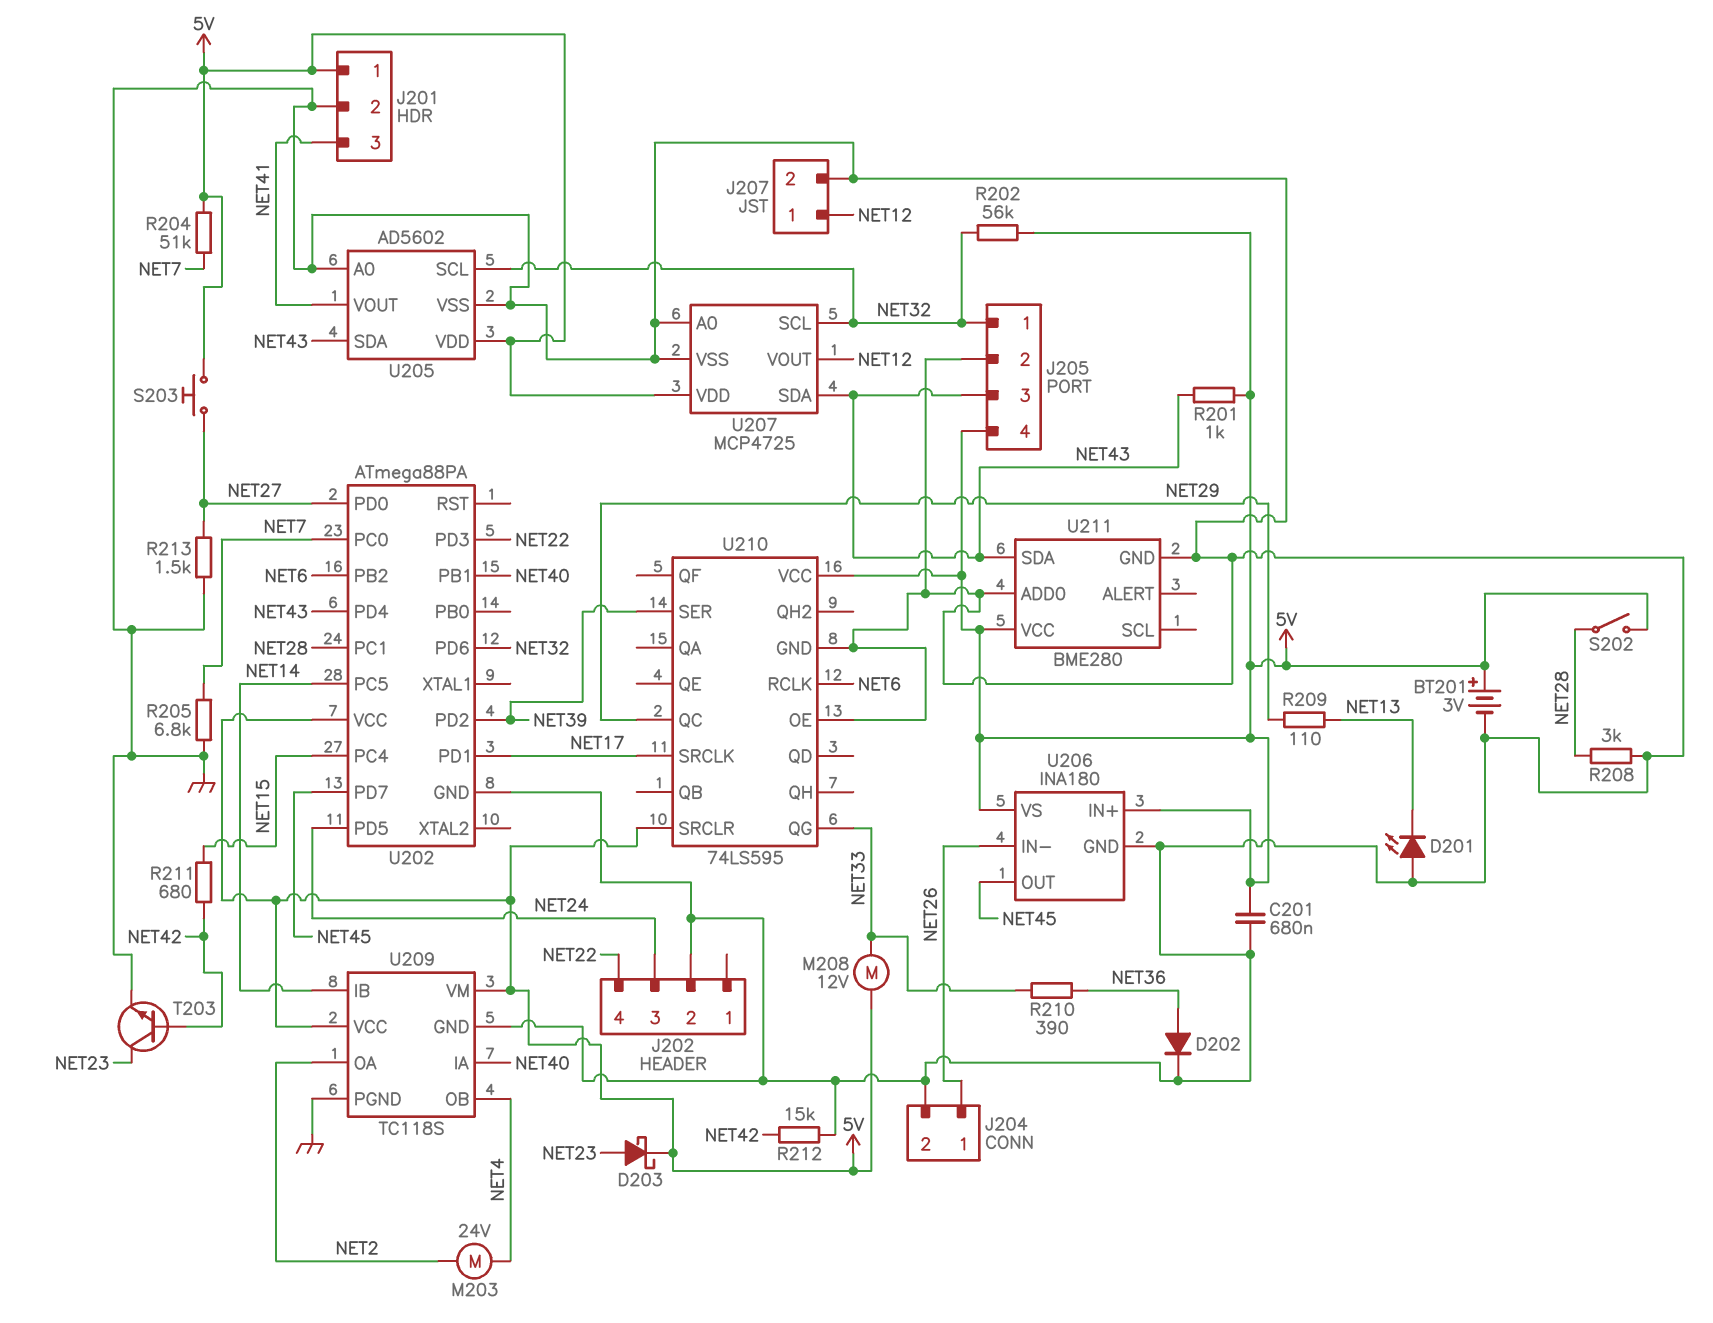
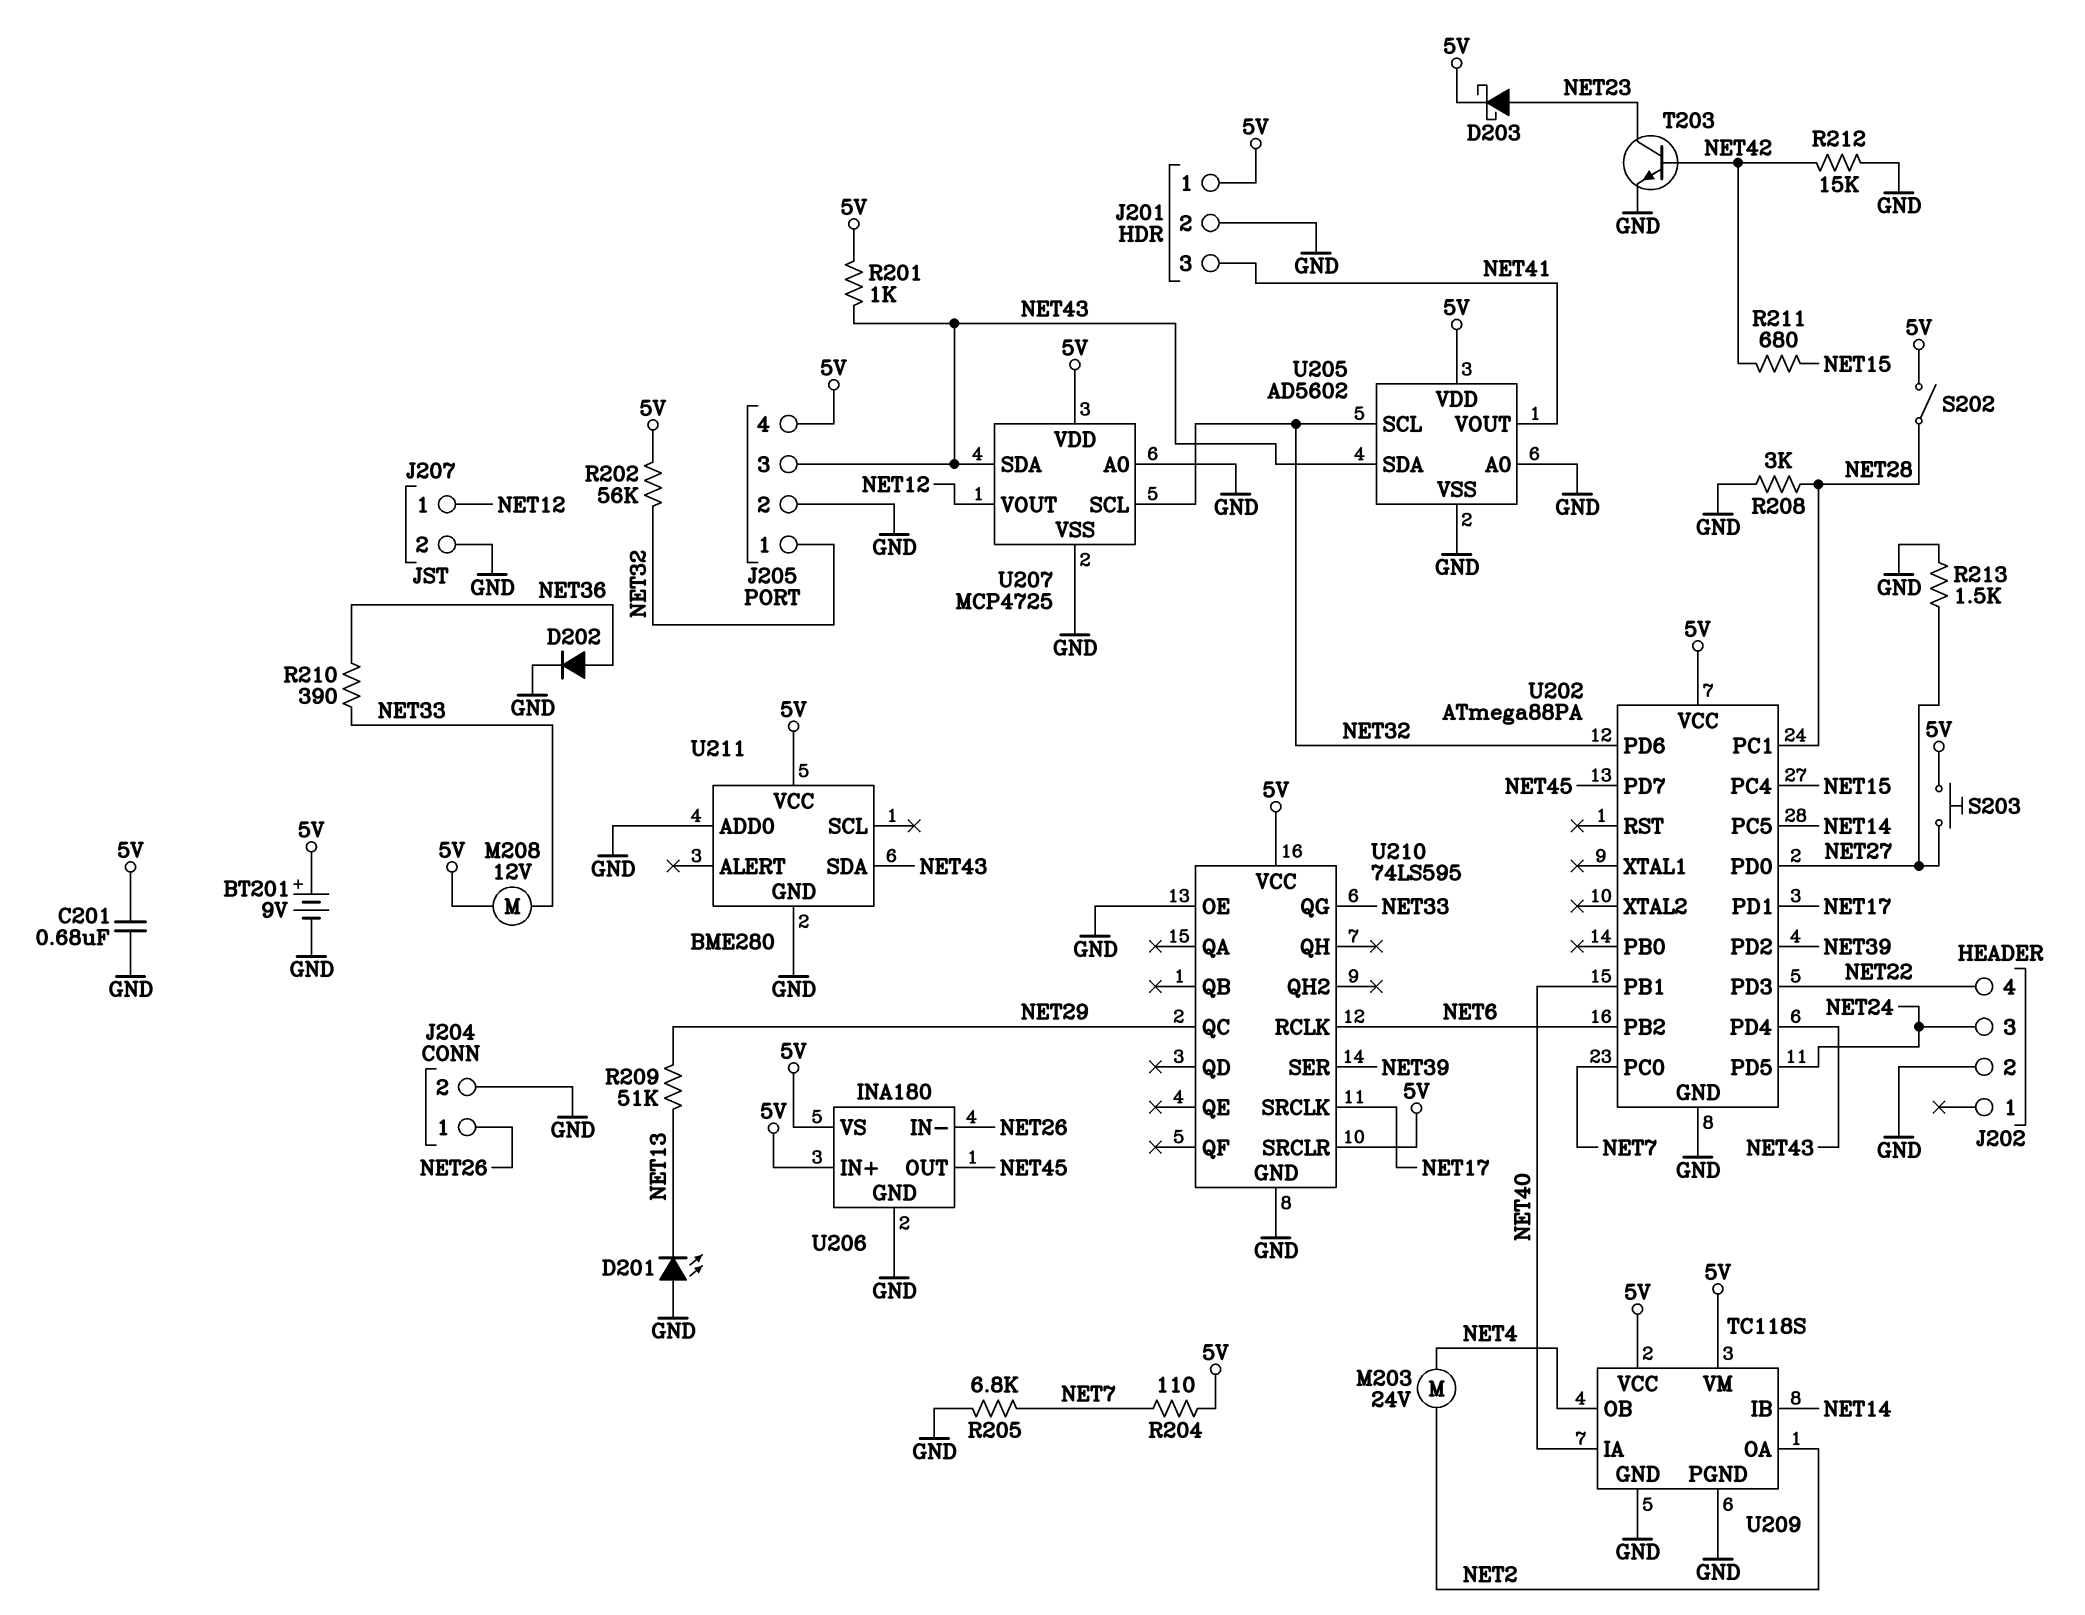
BT201: 3V (plus 5V, minus GND) -> 9V (plus 5V, minus GND)
R204: 51k (5V, NET7) -> 110 (5V, NET7)
R209: 110 (NET13, NET29) -> 51k (NET13, NET29)

